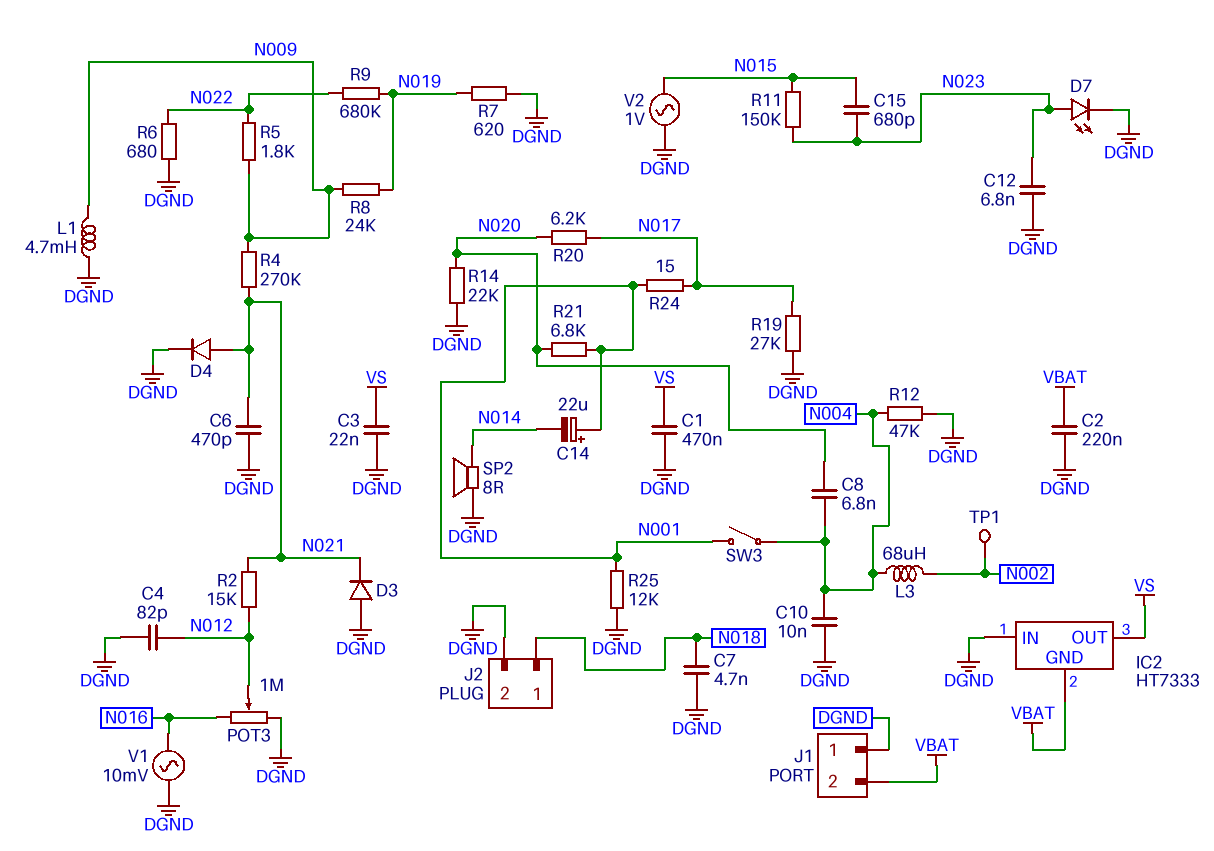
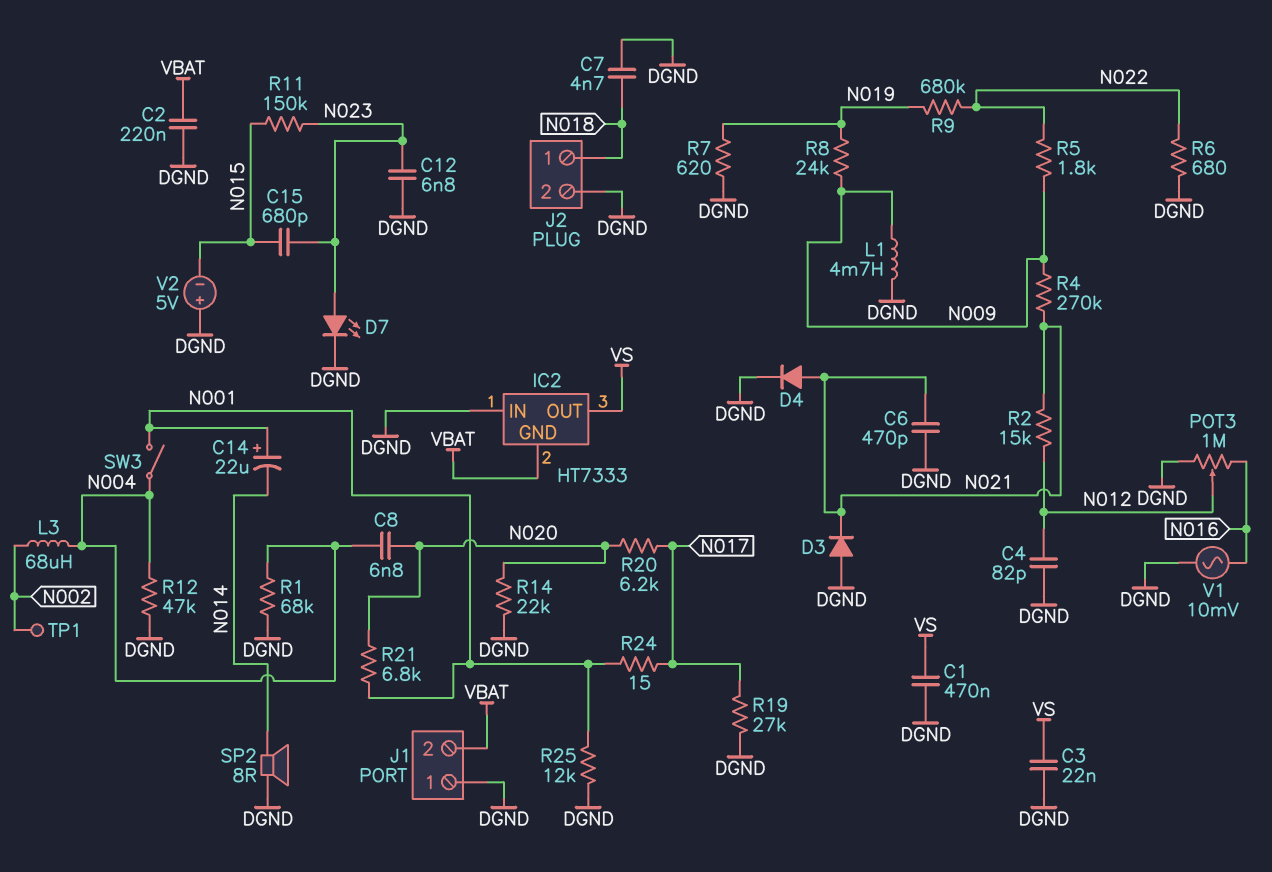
C10: 10nF (DGND, N004) -> none
R1: none -> 68k (DGND, N004)
V2: AC 1V (DGND, N015) -> 5V (plus DGND, minus N015)

